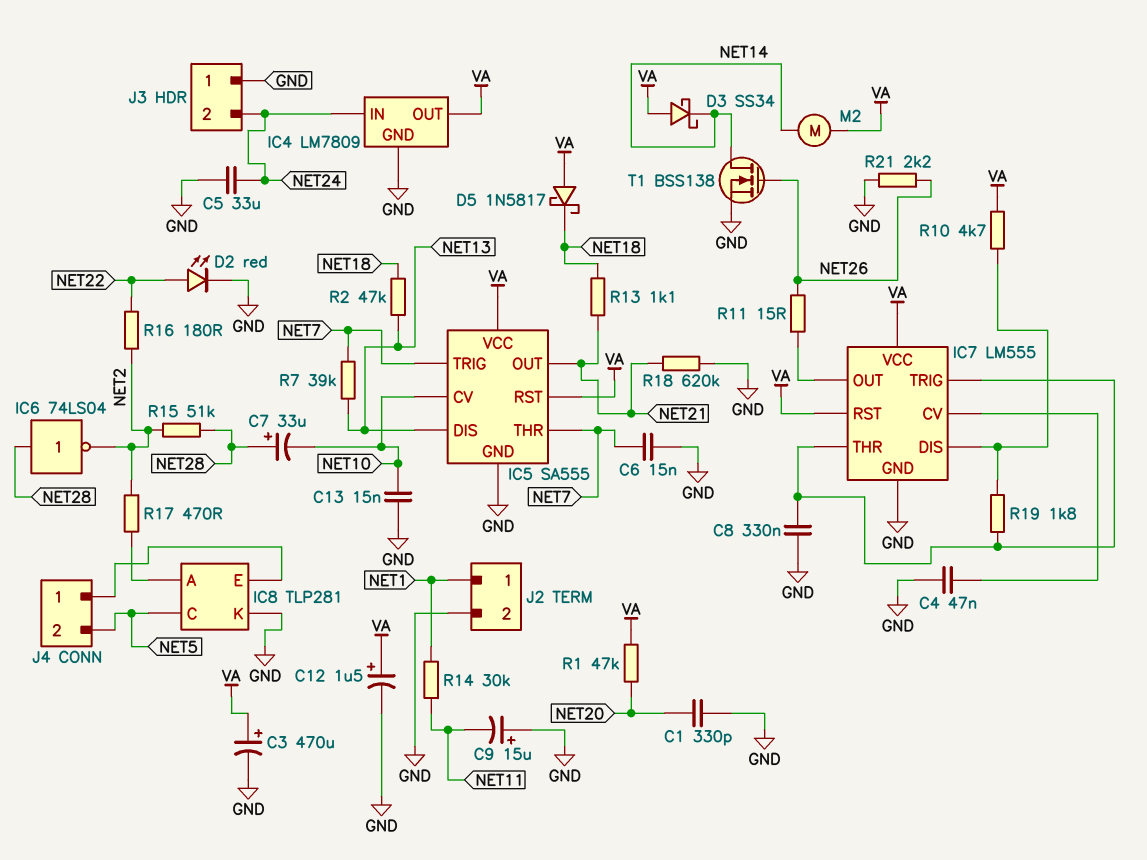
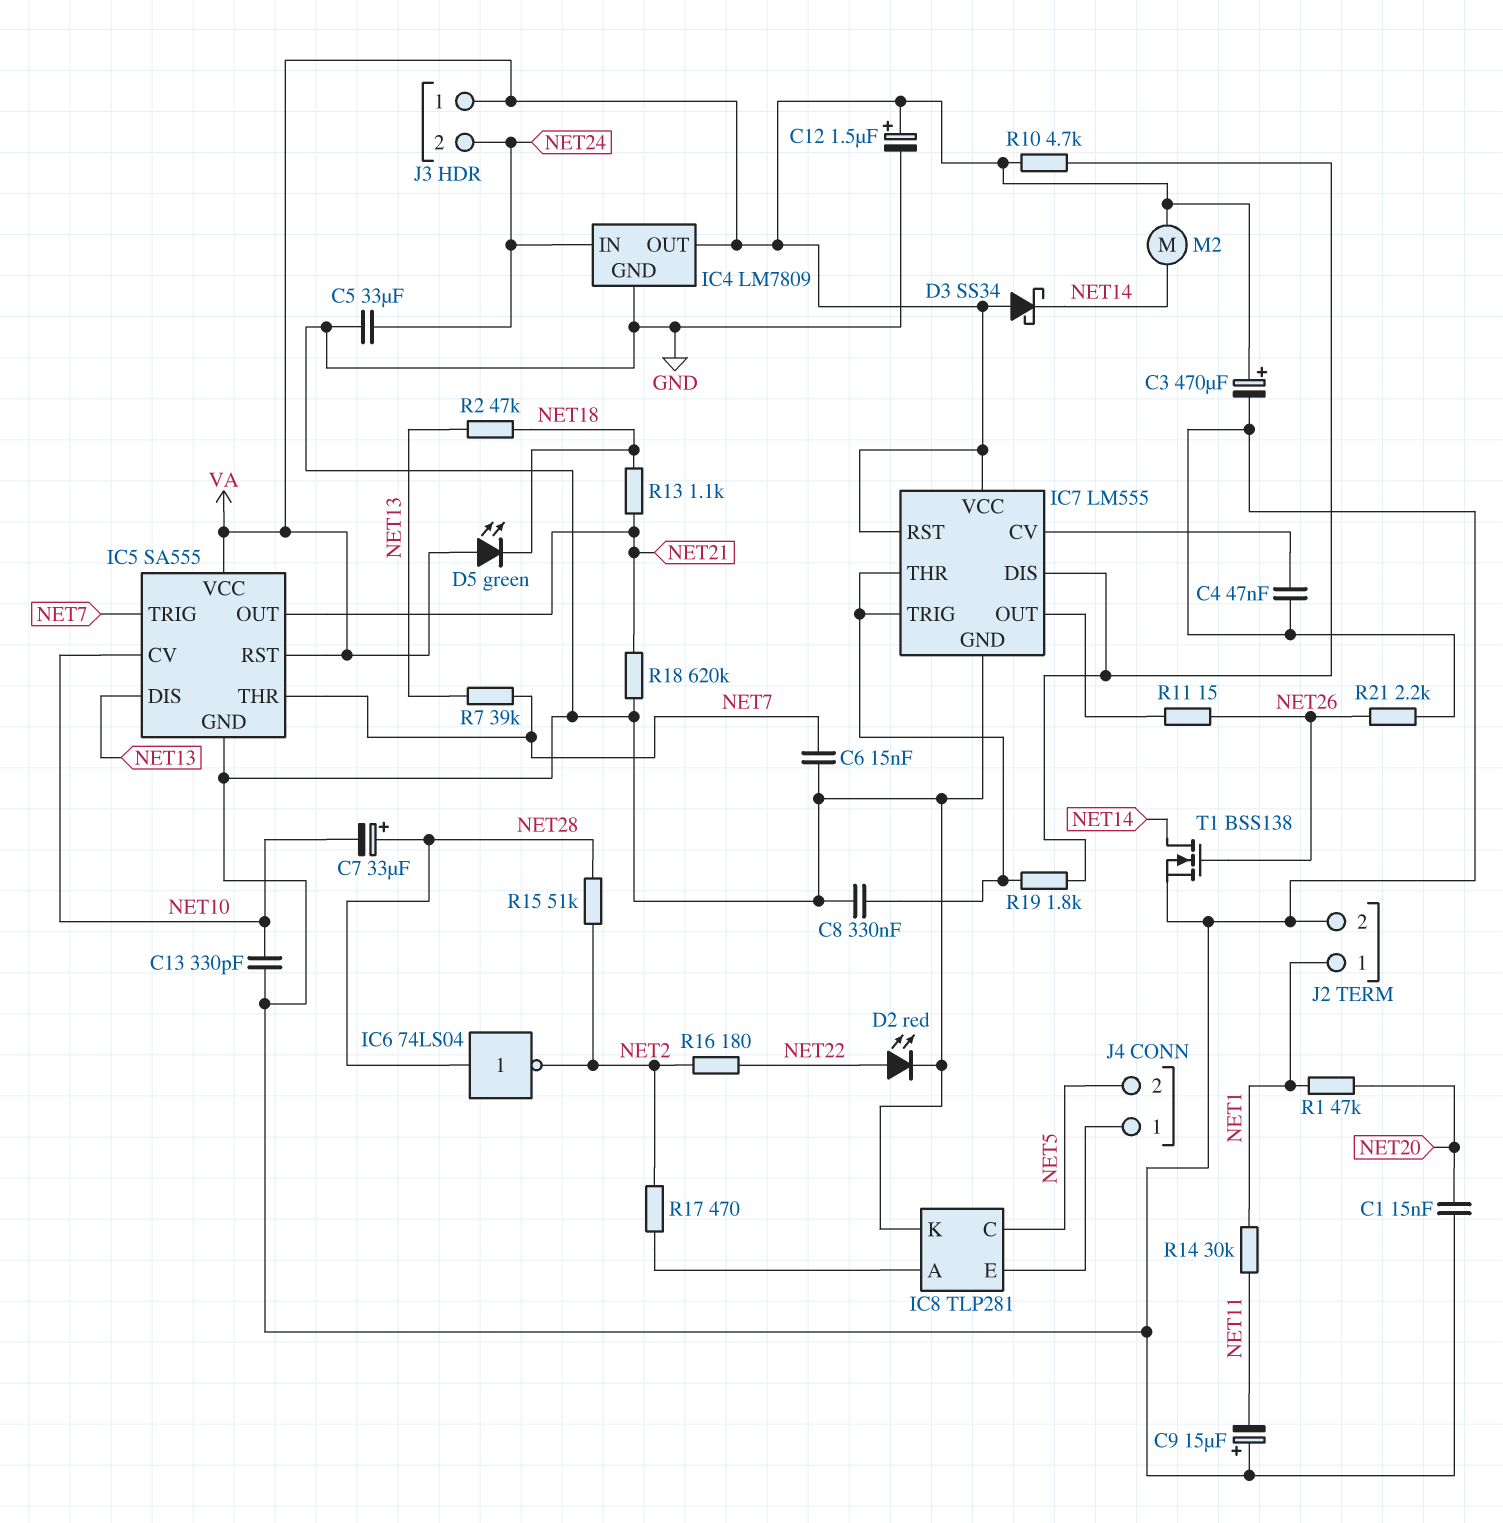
C1: 330pF (GND, NET20) -> 15nF (GND, NET20)
C13: 15nF (GND, NET10) -> 330pF (GND, NET10)
D5: schottky 1N5817 (A VA, K NET18) -> LED green (A VA, K NET18)
J3 pin 1: GND -> VA
R1: 47k (NET20, VA) -> 47k (NET1, NET20)

